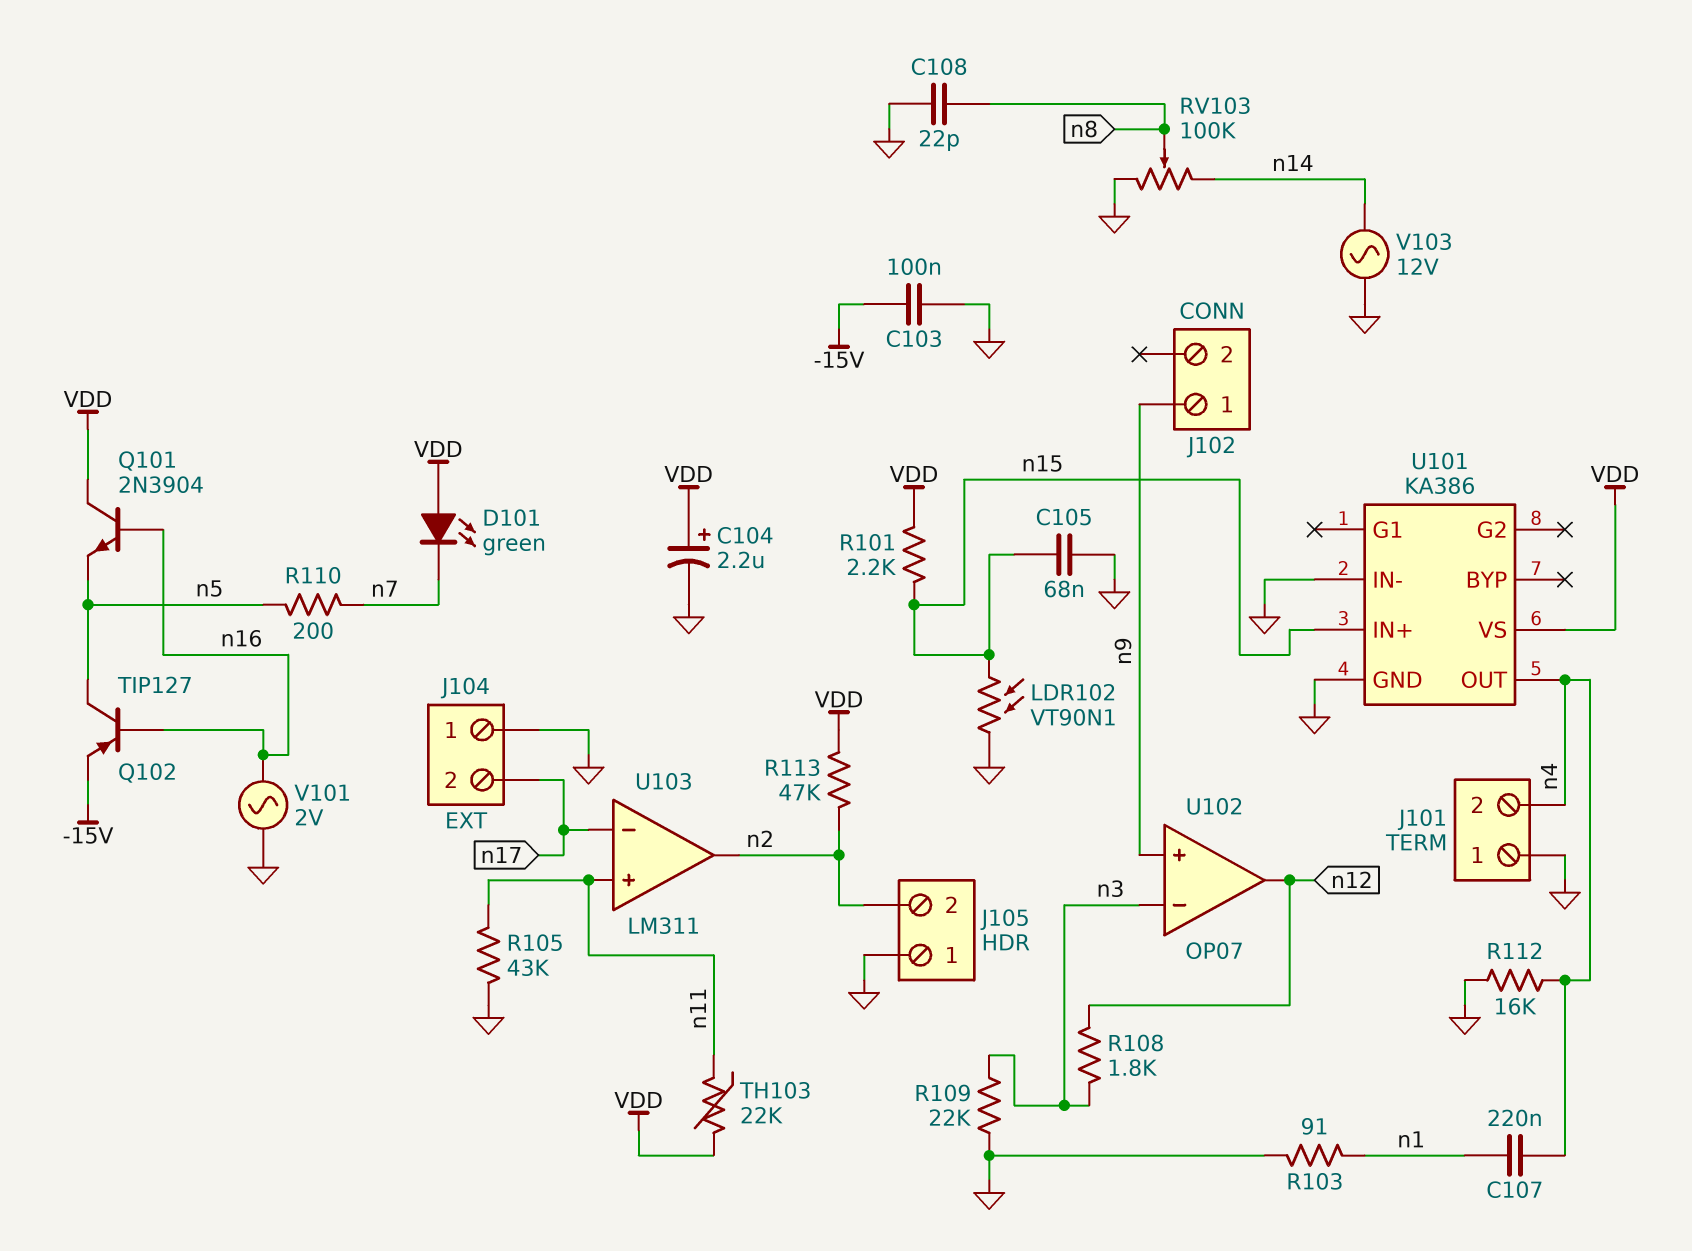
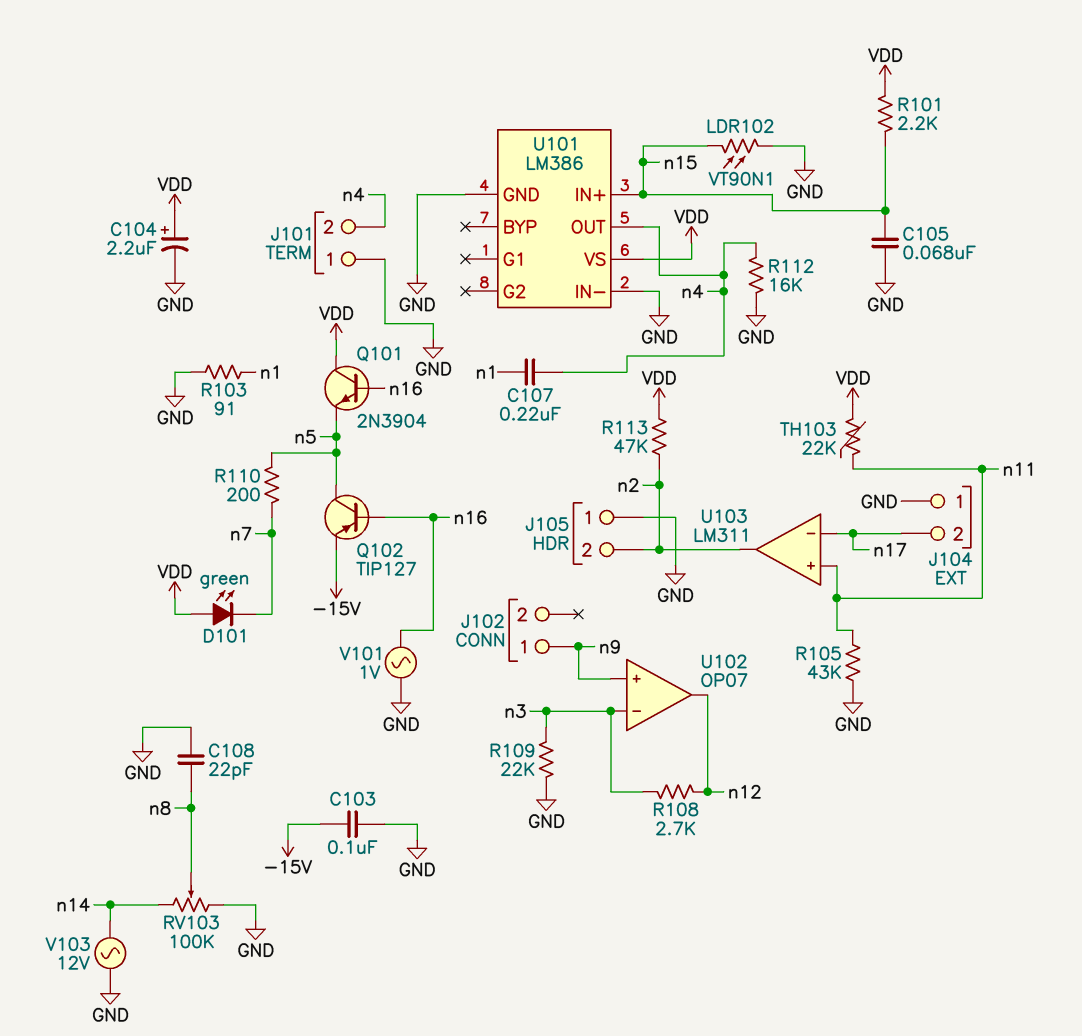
R108: 1.8k (n3, n12) -> 2.7k (n3, n12)
U101: KA386 -> LM386
V101: AC 2V (GND, n16) -> AC 1V (GND, n16)

